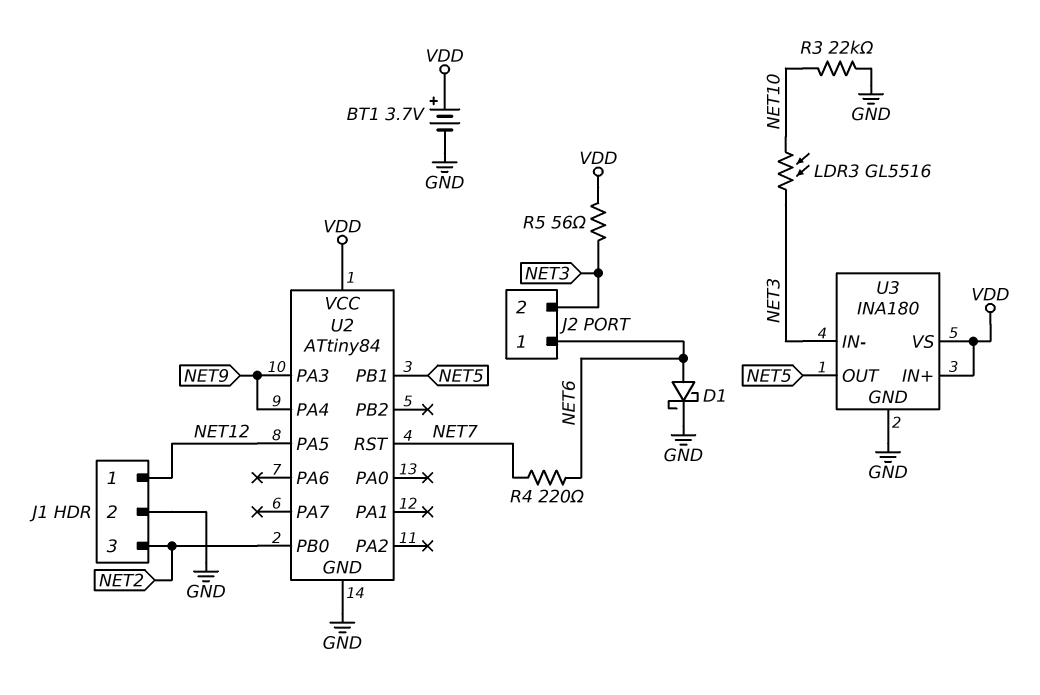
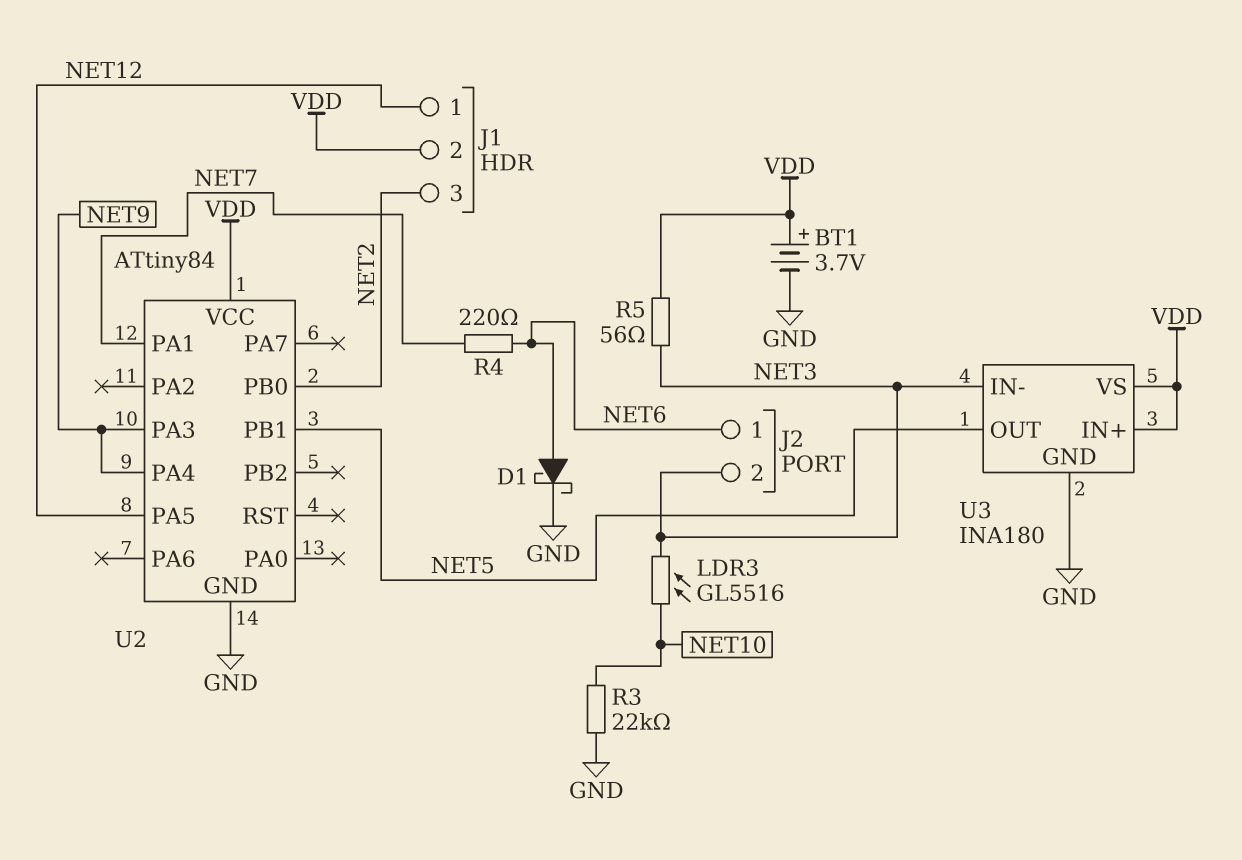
J1 pin 2: GND -> VDD
U2 pin PA1: none -> NET7
U2 pin RST: NET7 -> none

